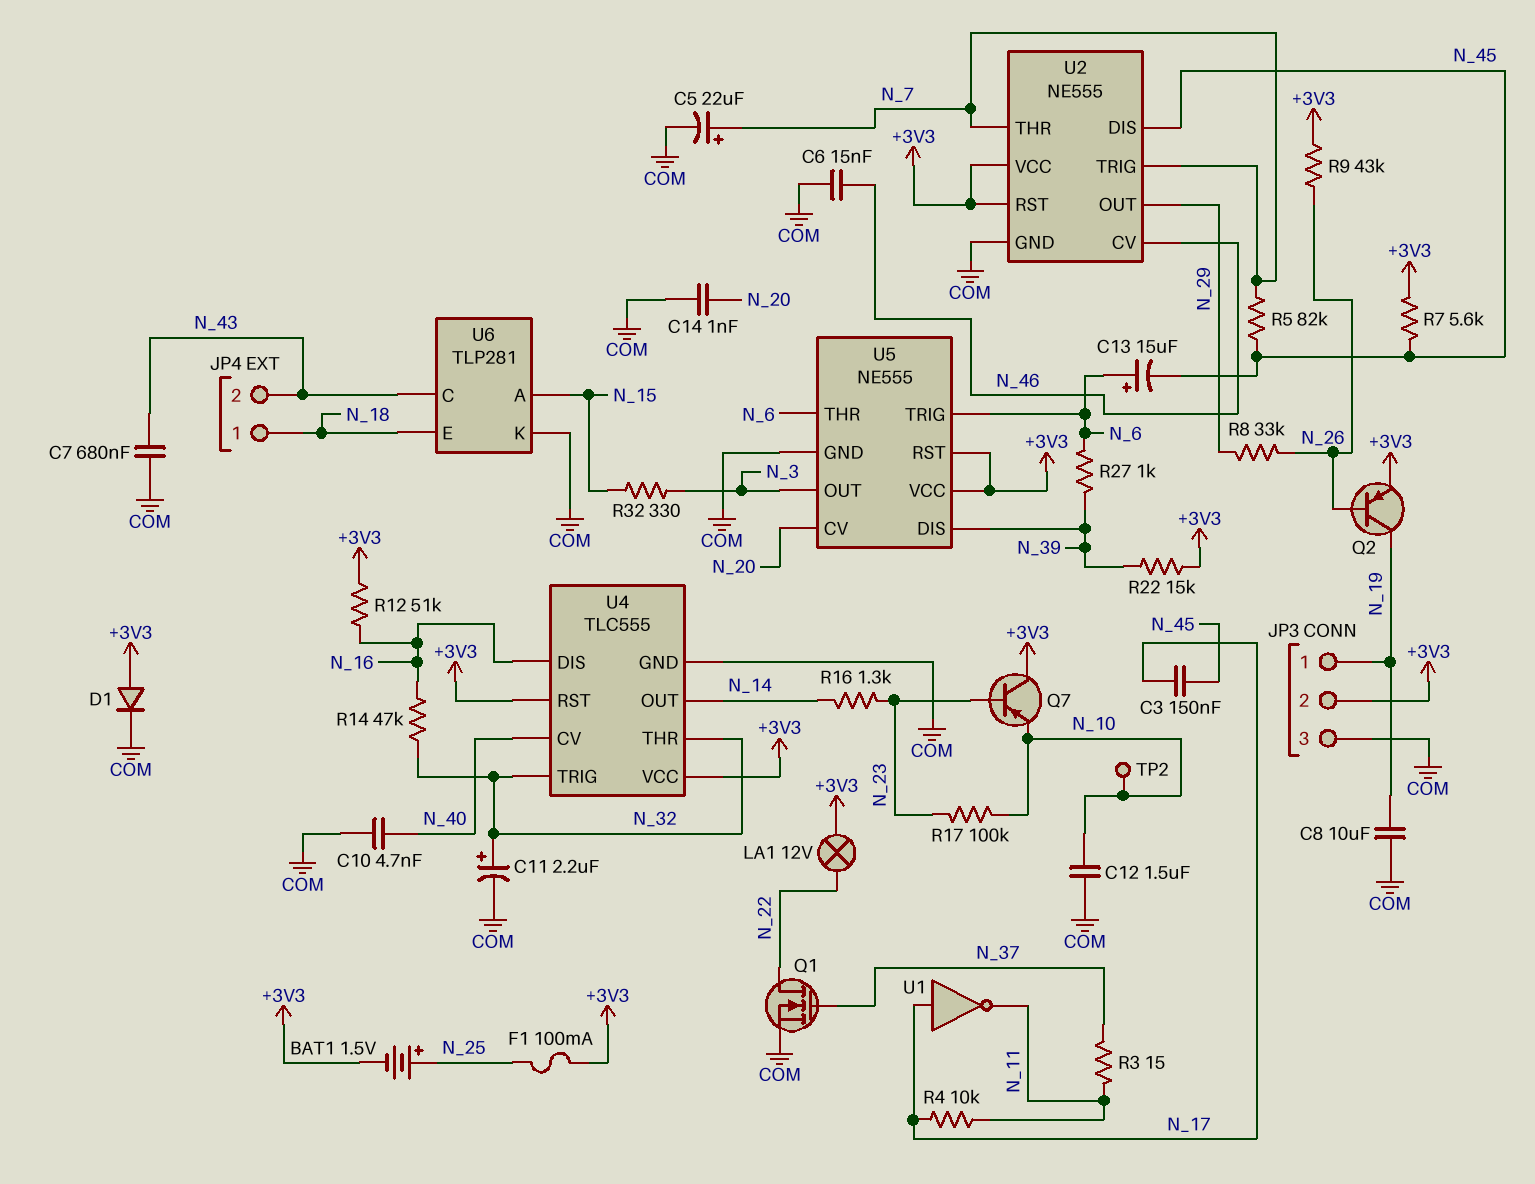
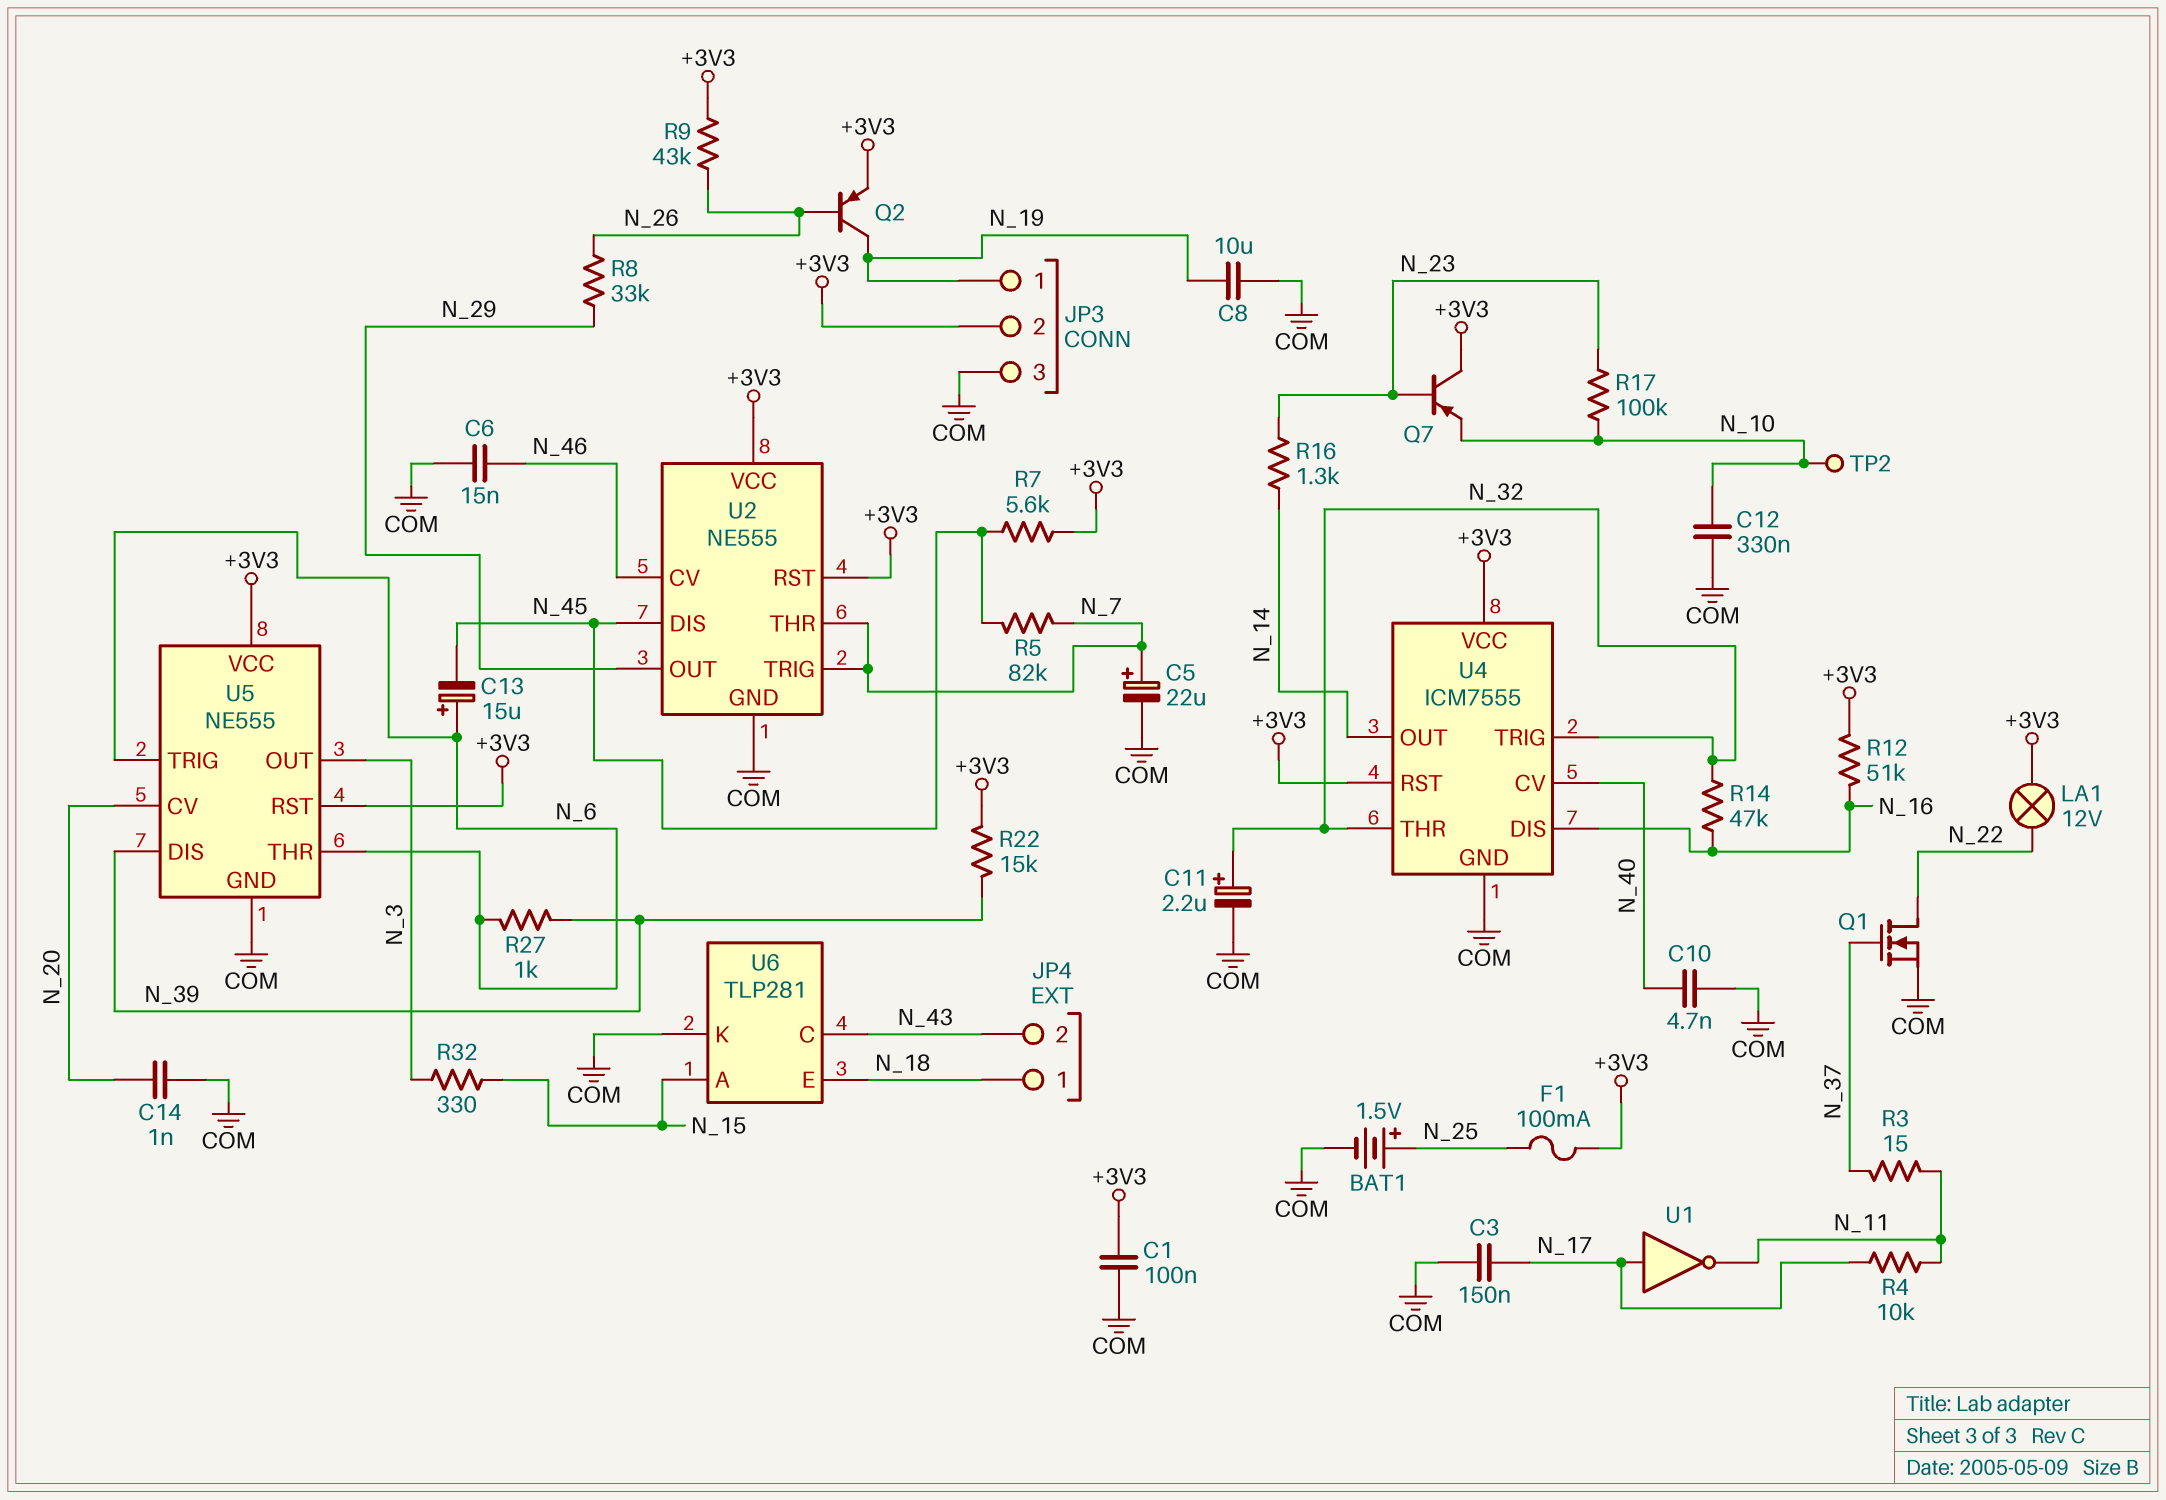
BAT1: 1.5V (plus N_25, minus +3V3) -> 1.5V (plus N_25, minus COM)
C1: none -> 100nF (+3V3, COM)
C3: 150nF (N_17, N_45) -> 150nF (COM, N_17)
C7: 680nF (COM, N_43) -> none
C12: 1.5uF (COM, N_10) -> 330nF (COM, N_10)
D1: diode (A +3V3, K COM) -> none
U4: TLC555 -> ICM7555

